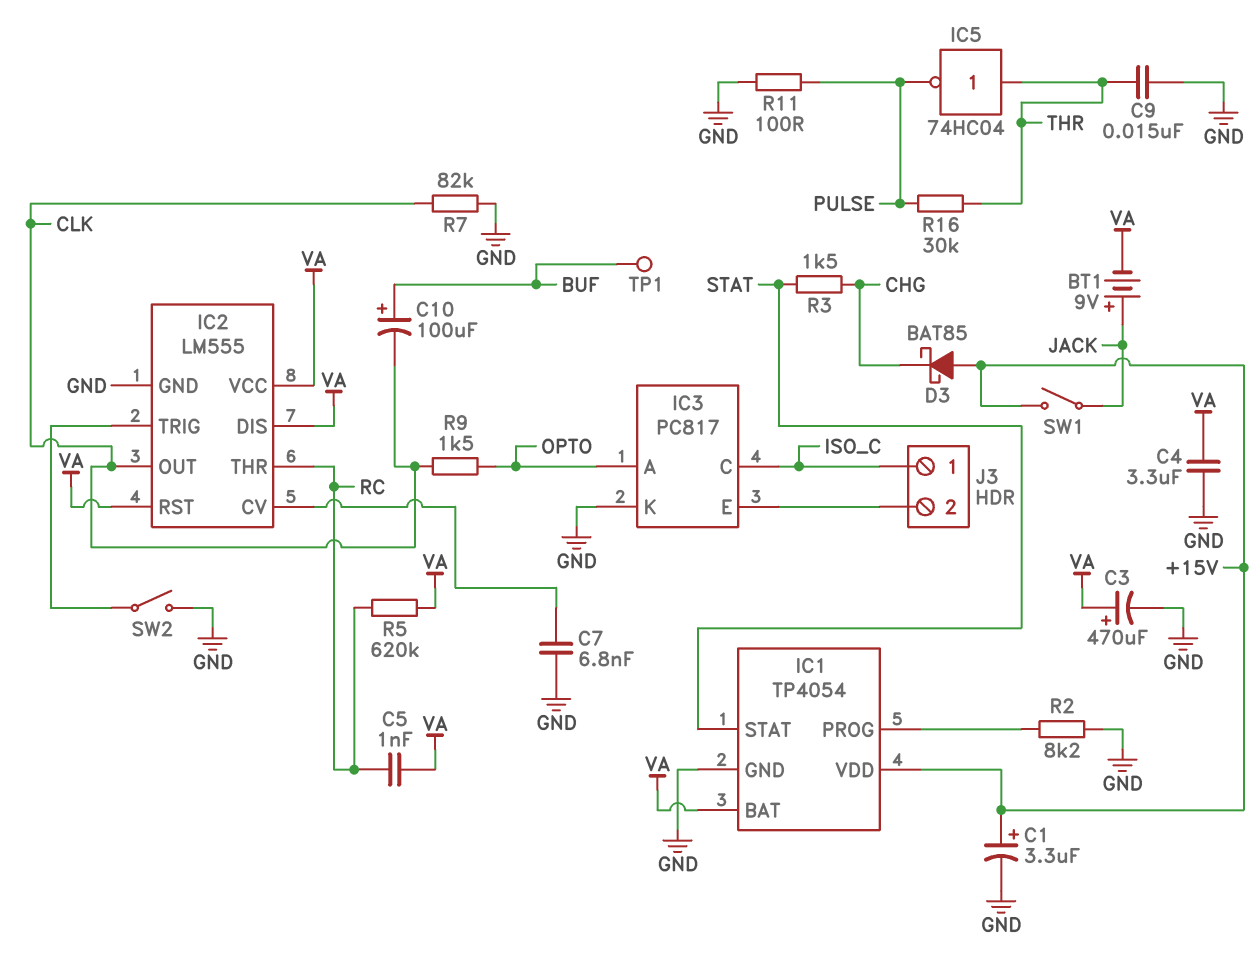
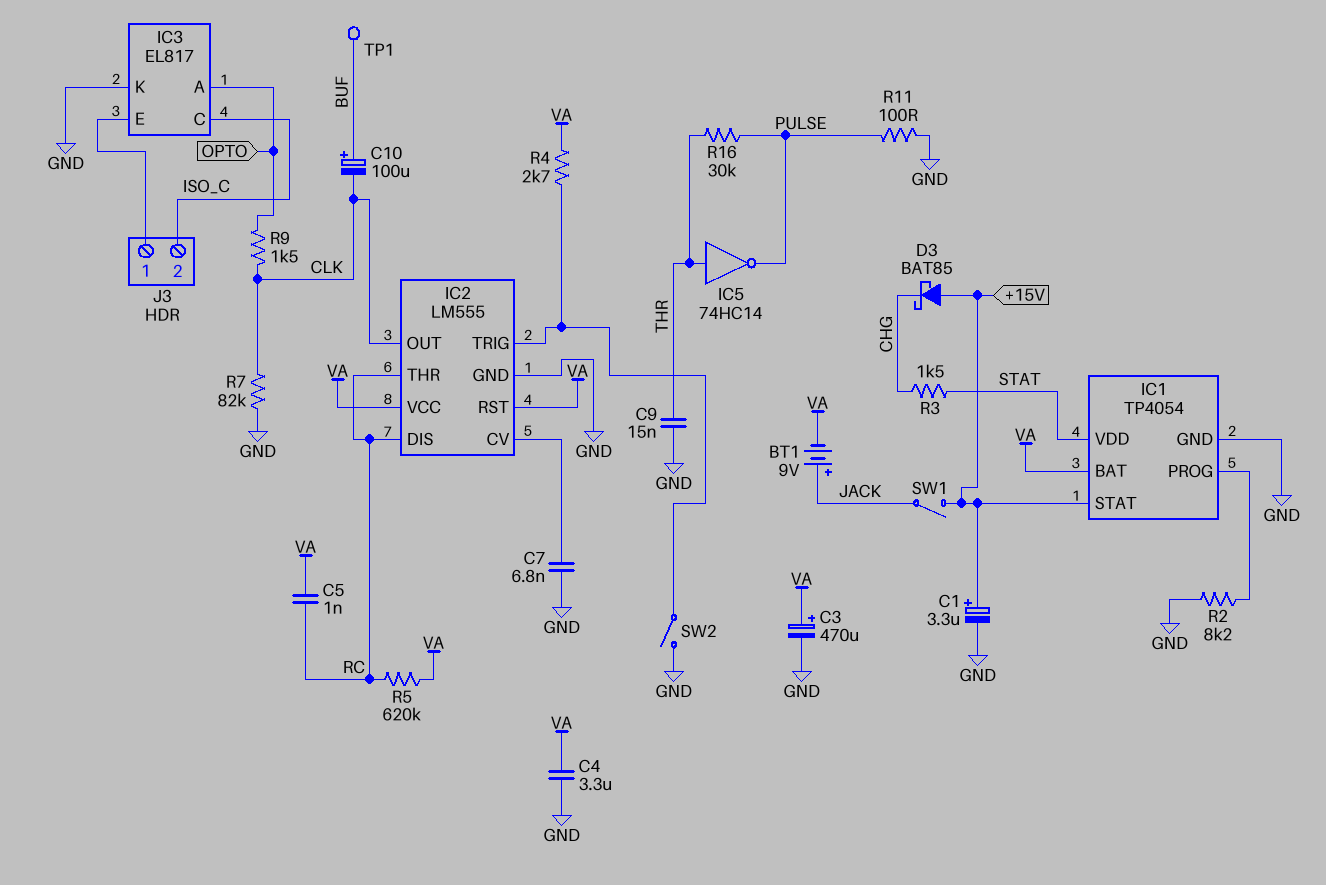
IC1 pin STAT: STAT -> +15V
IC1 pin VDD: +15V -> STAT
IC2 pin DIS: VA -> RC
IC3: PC817 -> EL817
IC5: NOT 74HC04 (in THR, out PULSE) -> NOT 74HC14 (in THR, out PULSE)
J3 pin 1: ISO_C -> IC3/E
J3 pin 2: IC3/E -> ISO_C
R4: none -> 2.7k (IC2/TRIG, VA)

